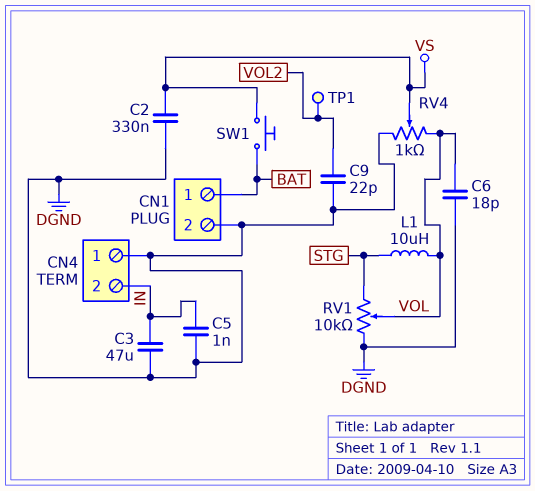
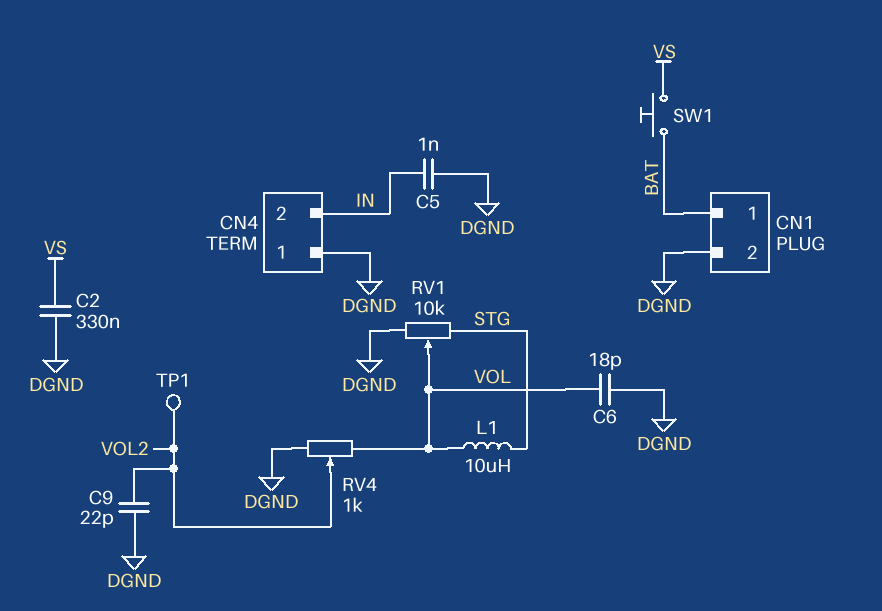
C3: 47uF (DGND, IN) -> none
RV4: 1k (DGND, VOL, wiper VS) -> 1k (DGND, VOL, wiper VOL2)

